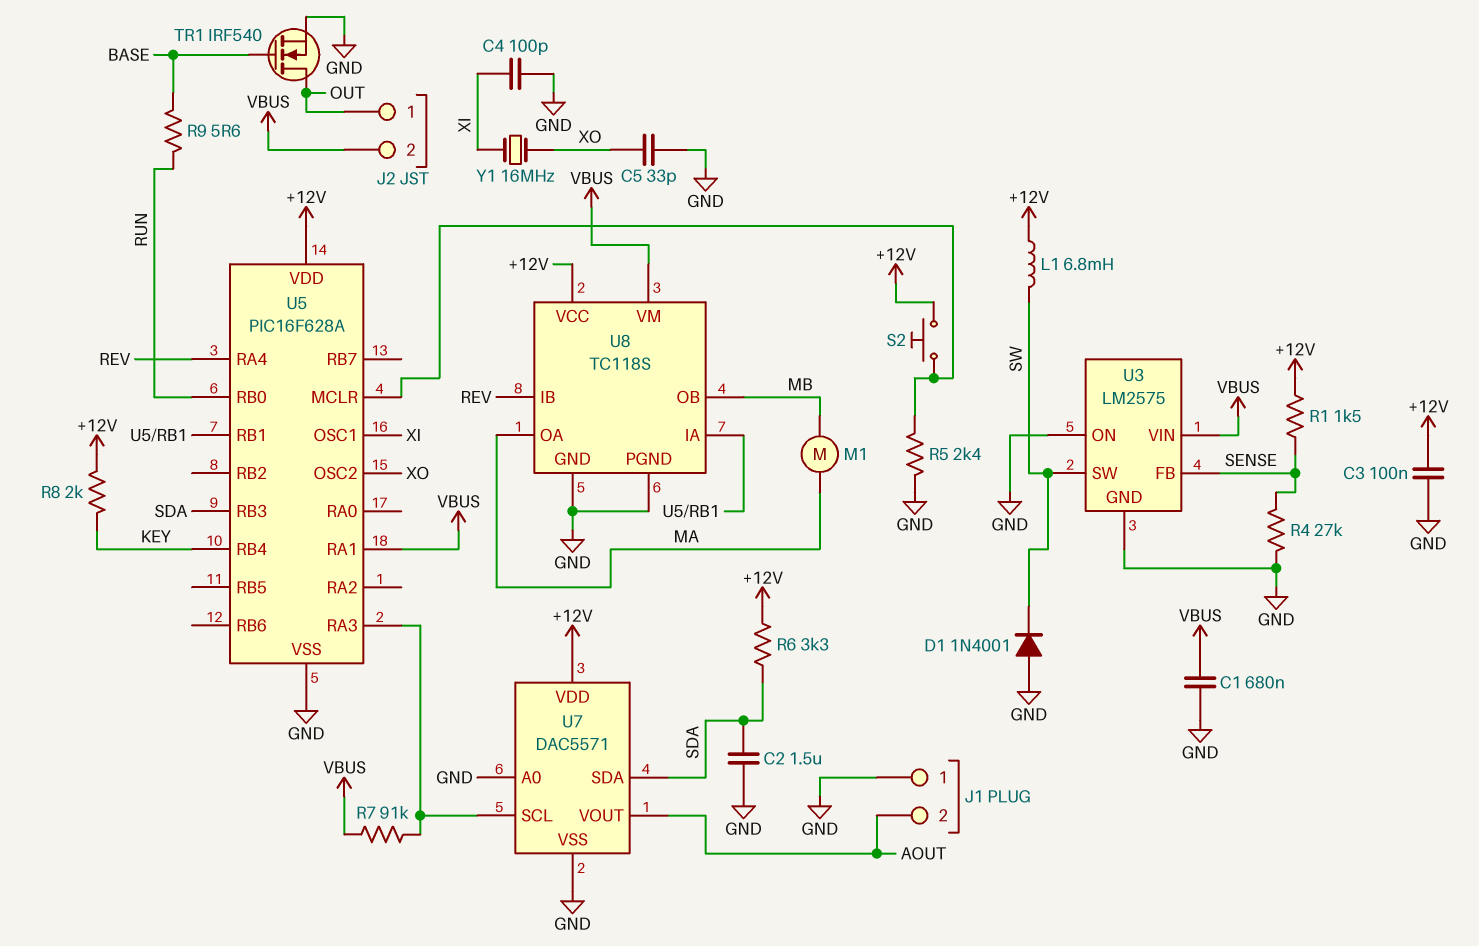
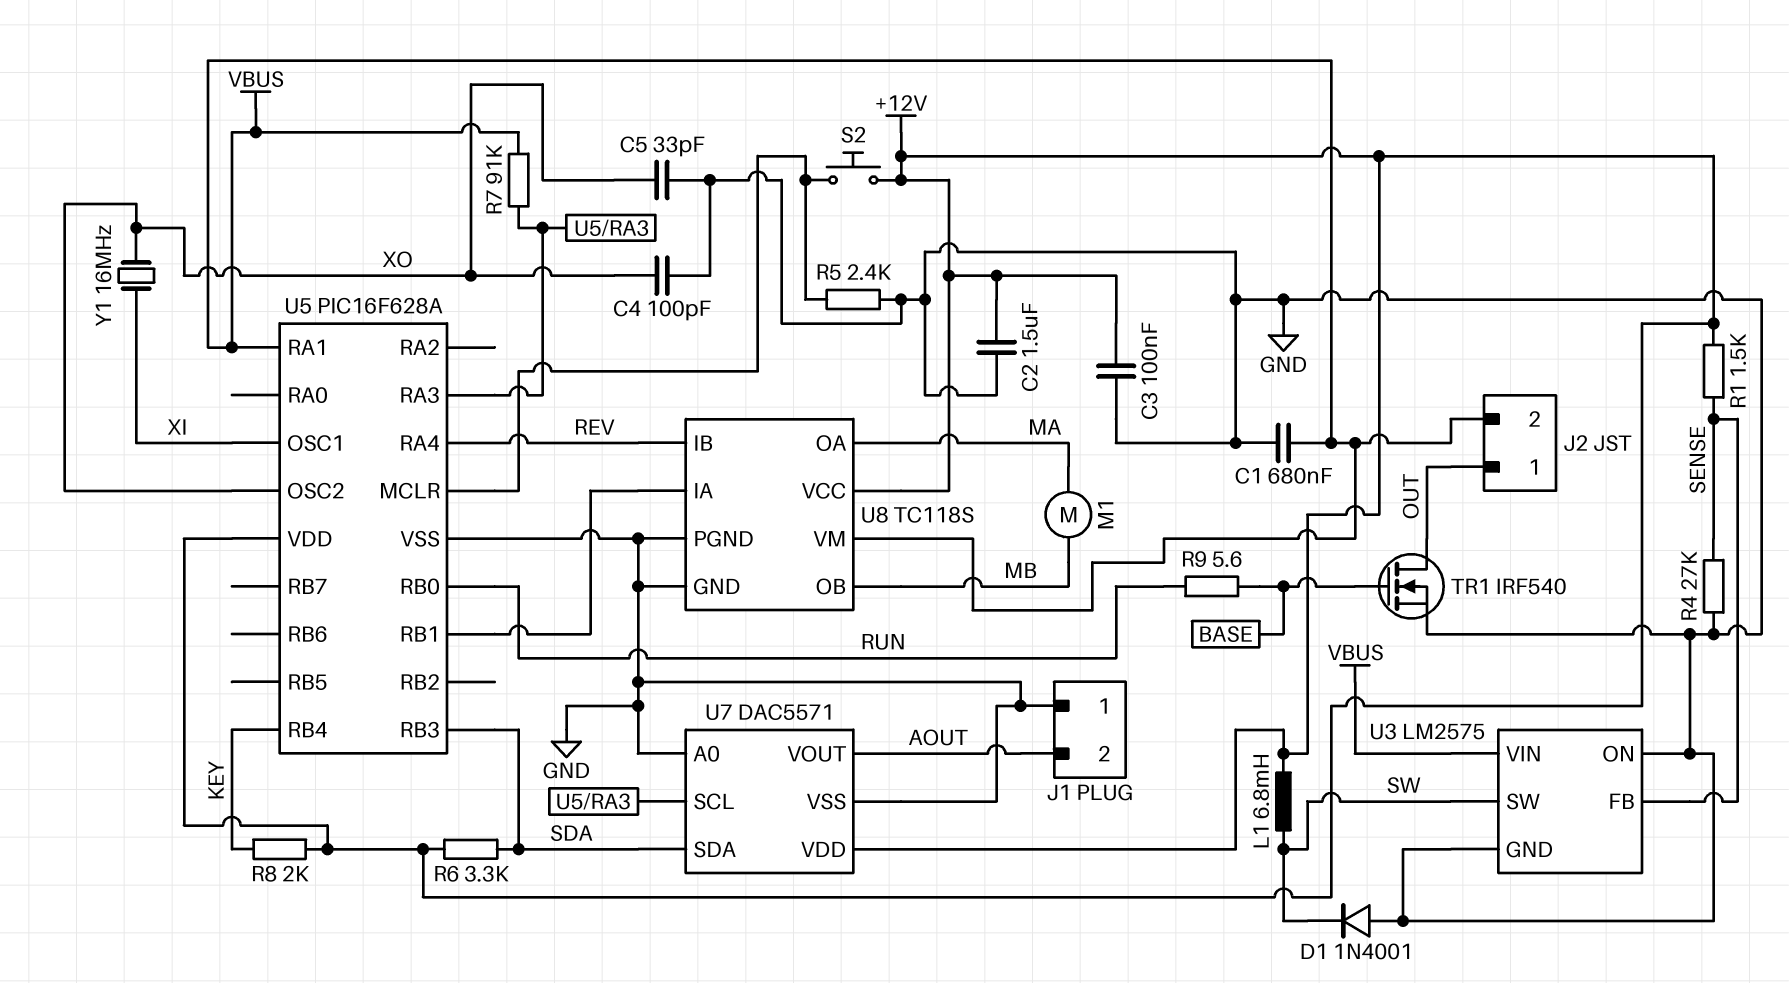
C2: 1.5uF (GND, SDA) -> 1.5uF (+12V, GND)
C4: 100pF (GND, XI) -> 100pF (GND, XO)

